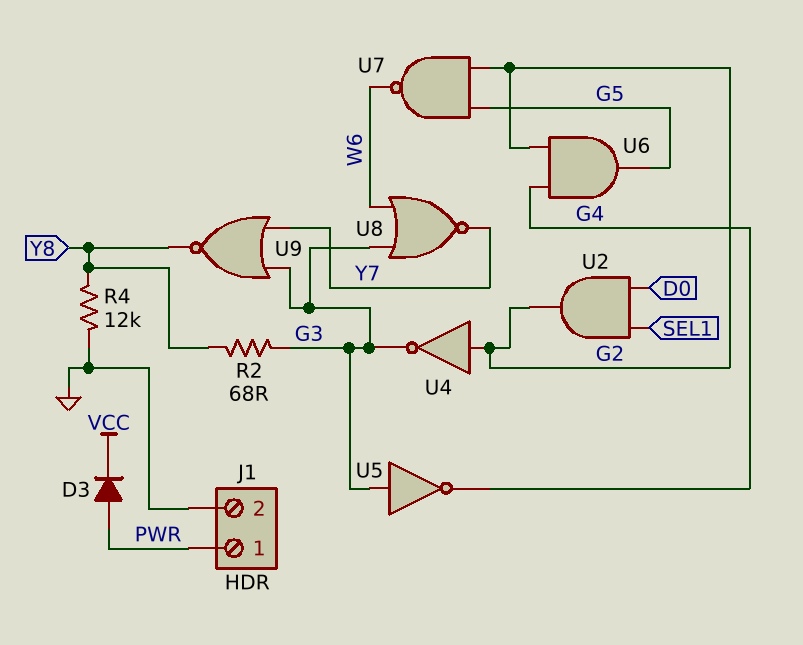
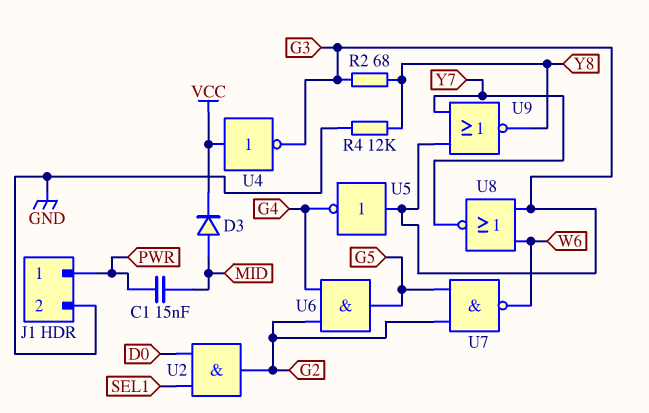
C1: none -> 15nF (MID, PWR)
D3: diode (A PWR, K VCC) -> diode (A MID, K VCC)
U4: NOT (in G2, out G3) -> NOT (in VCC, out G3)

